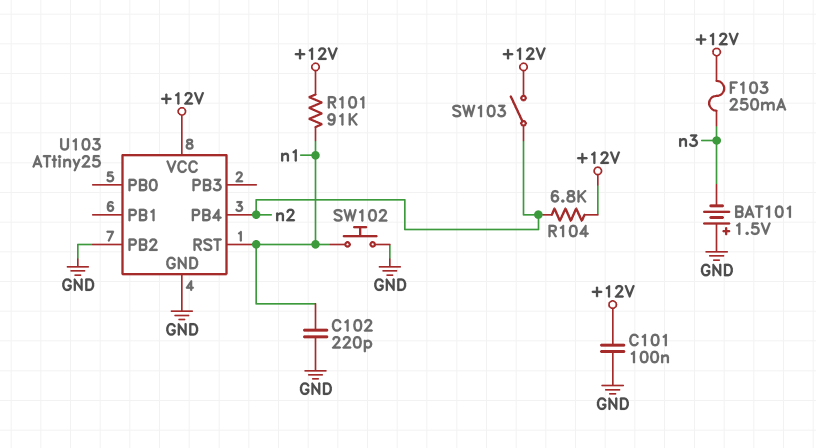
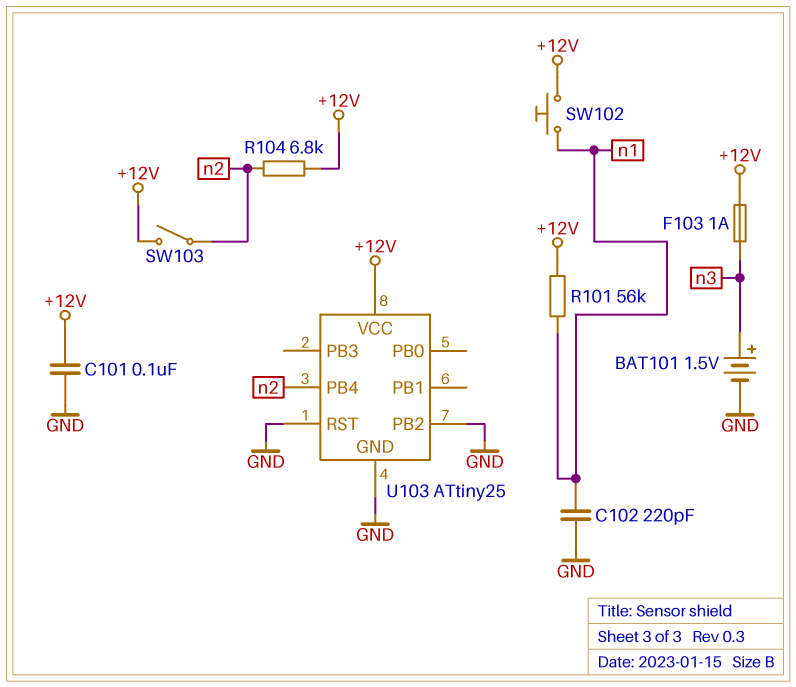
BAT101: 1.5V (plus GND, minus n3) -> 1.5V (plus n3, minus GND)
F103: 250mA (+12V, n3) -> 1A (+12V, n3)
R101: 91k (+12V, n1) -> 56k (+12V, n1)
SW102: button (GND, n1) -> button (+12V, n1)
U103 pin RST: n1 -> GND

